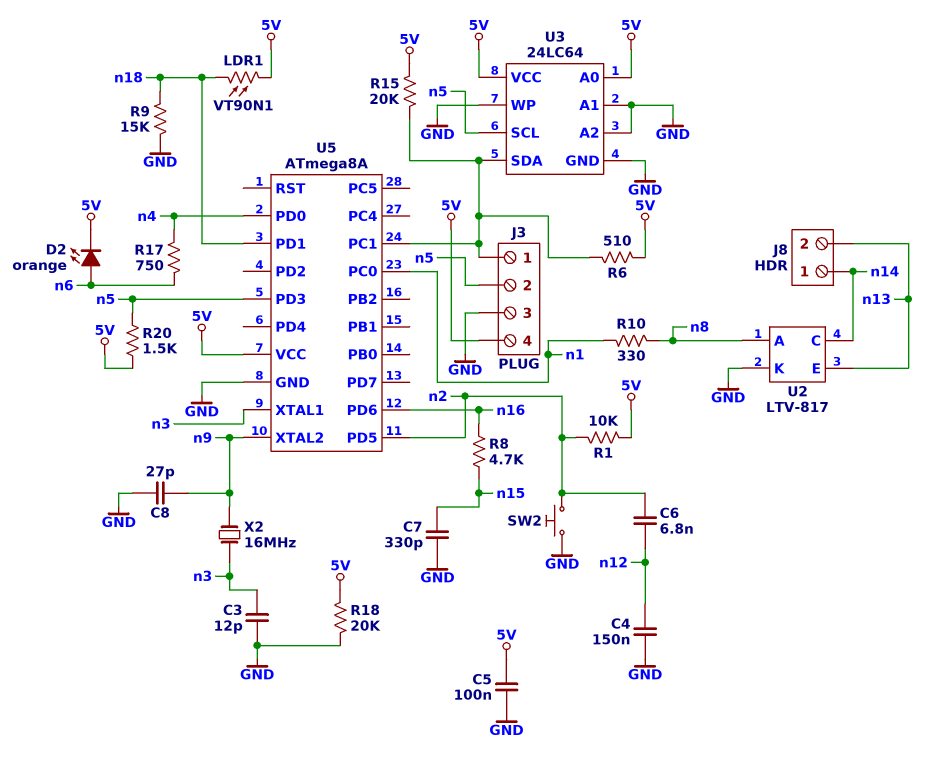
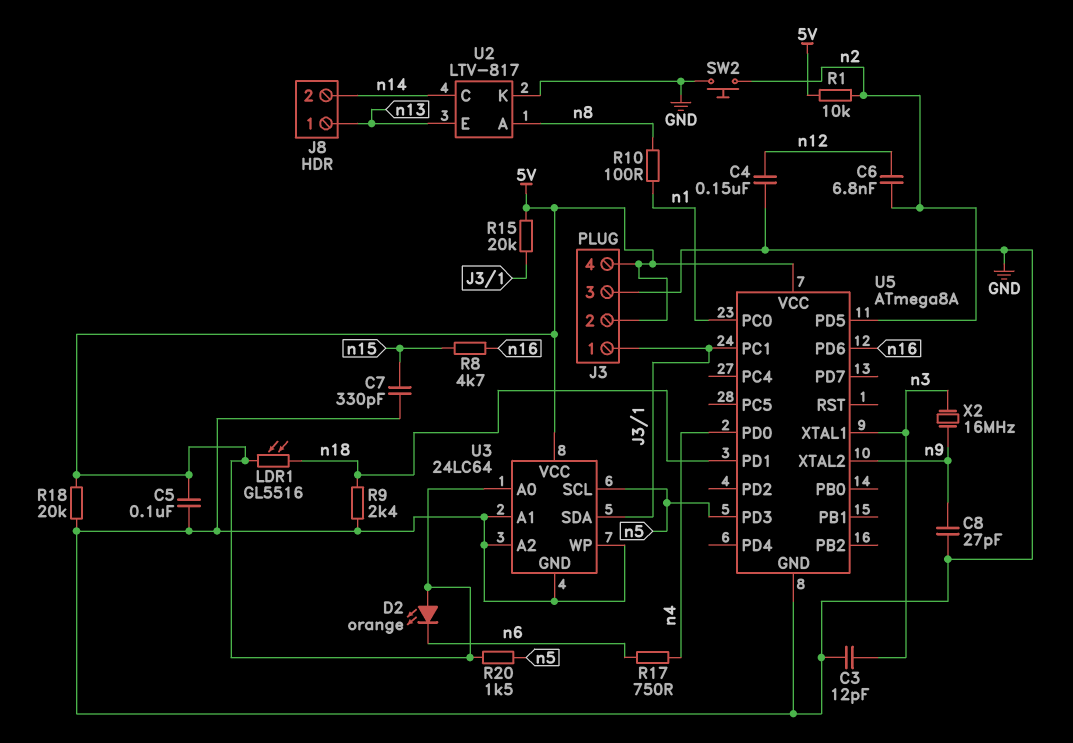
D2: LED orange (A n6, K 5V) -> LED orange (A 5V, K n6)
J3 pin 2: n5 -> 5V
J8 pin 1: n14 -> n13
J8 pin 2: n13 -> n14
LDR1: VT90N1 (5V, n18) -> GL5516 (5V, n18)
R6: 510 (5V, J3/1) -> none
R9: 15k (GND, n18) -> 2.4k (GND, n18)
R10: 330 (n1, n8) -> 100 (n1, n8)

